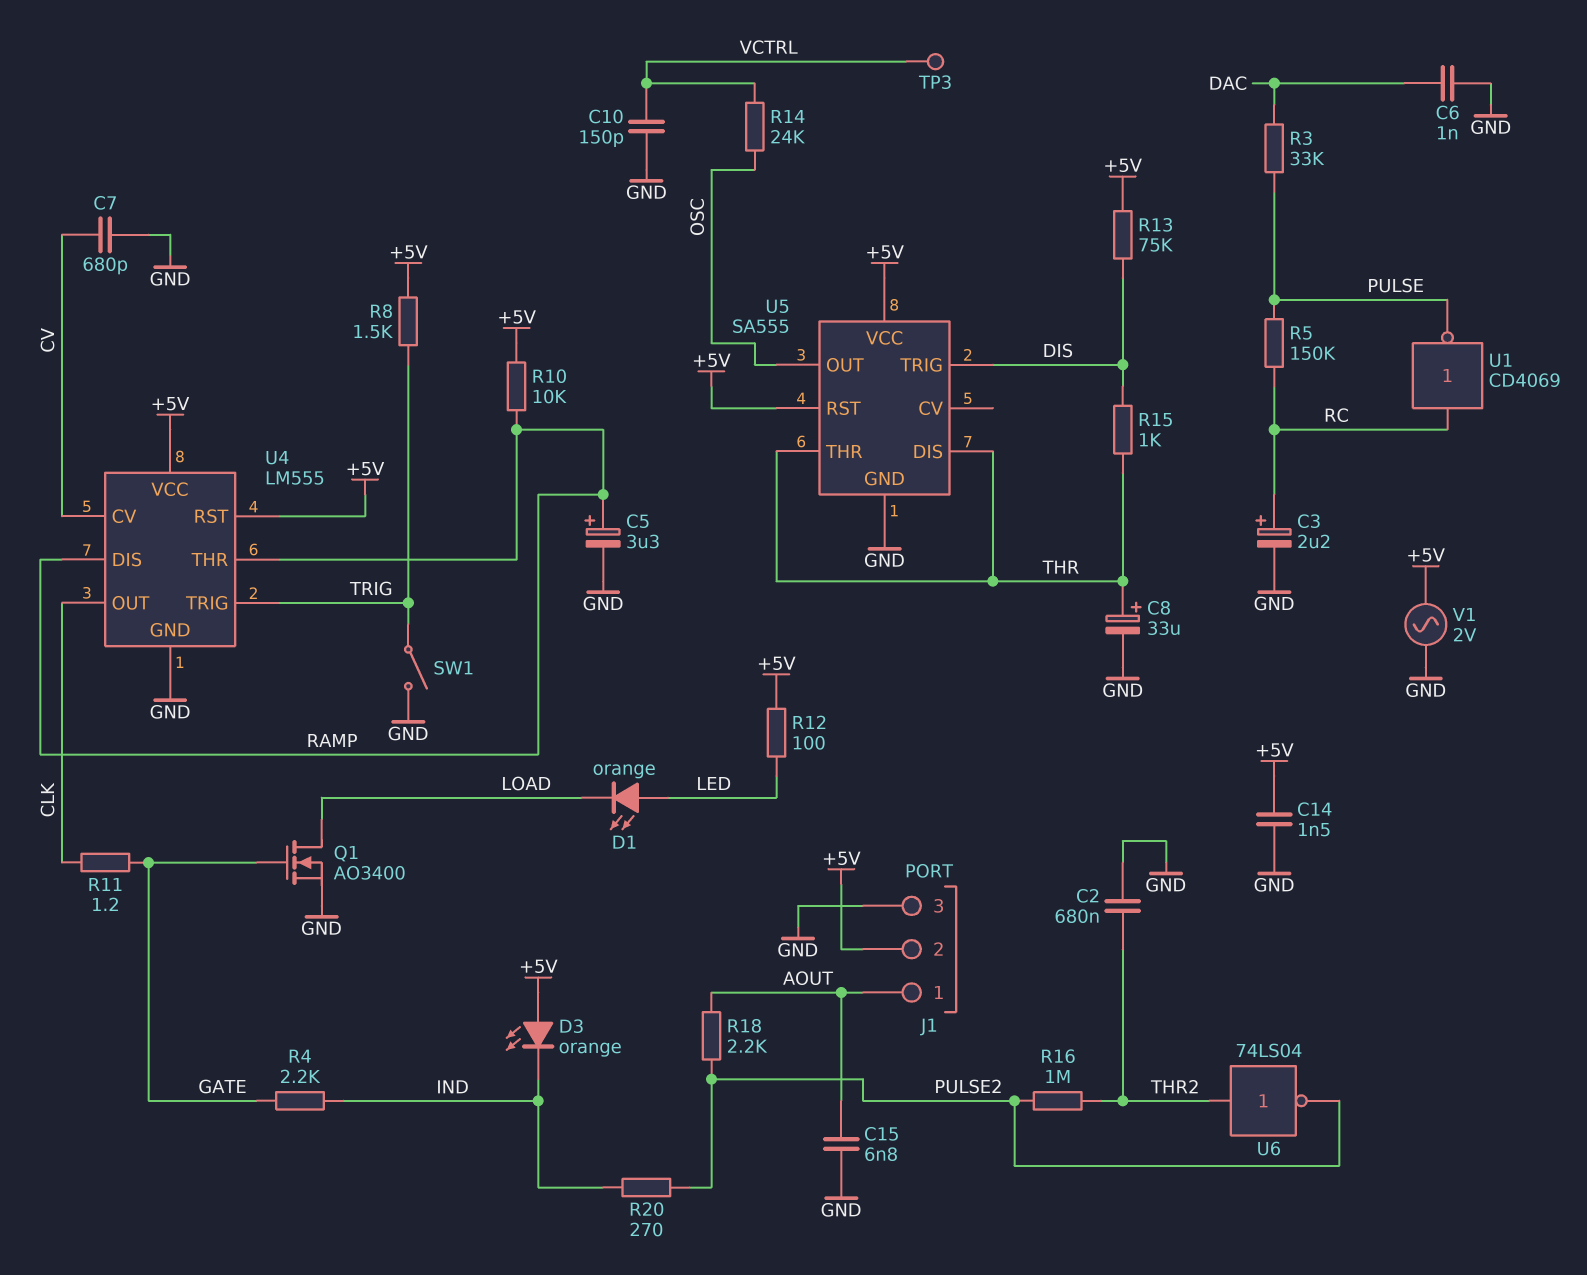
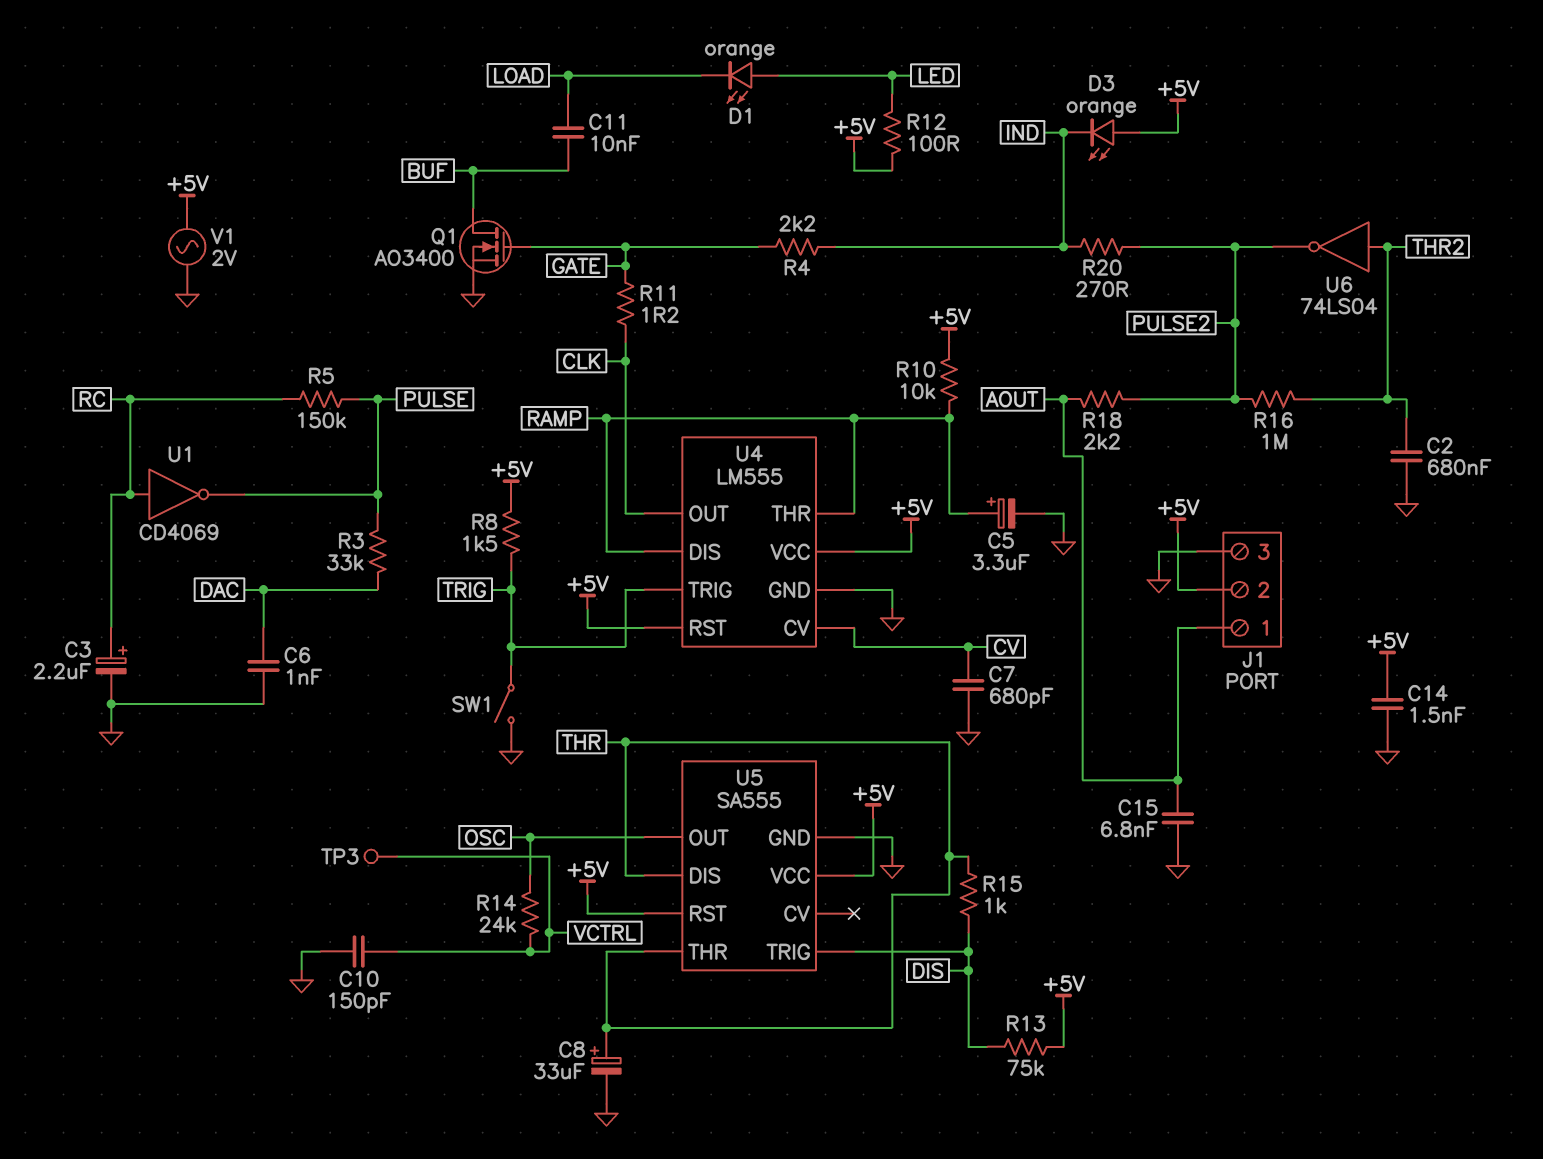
C11: none -> 10nF (BUF, LOAD)
Q1: NMOS AO3400 (G GATE, D LOAD, S GND) -> NMOS AO3400 (G GATE, D BUF, S GND)

